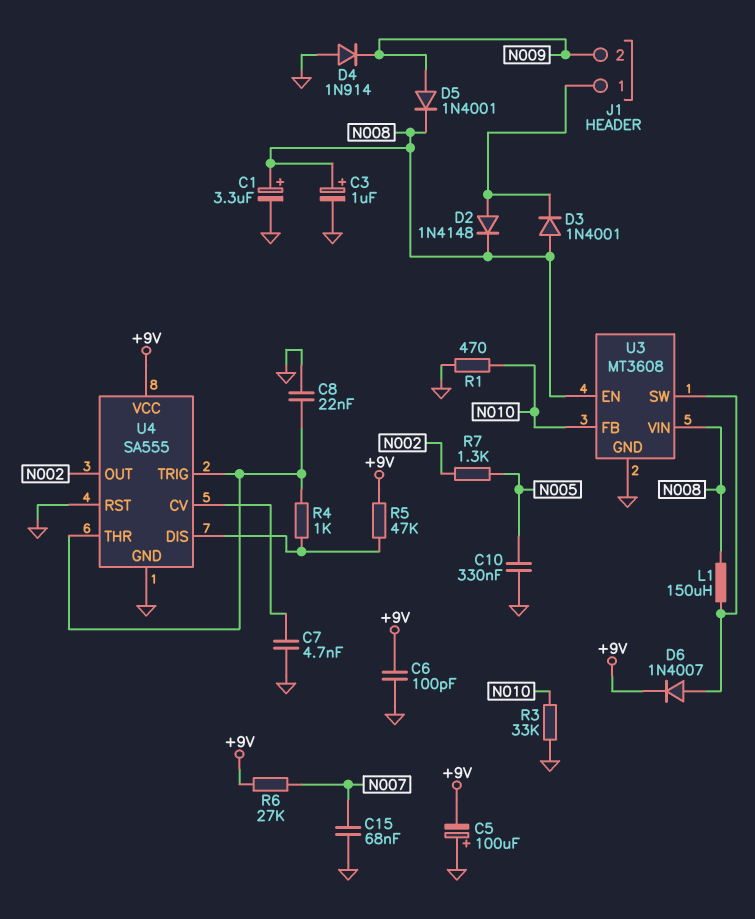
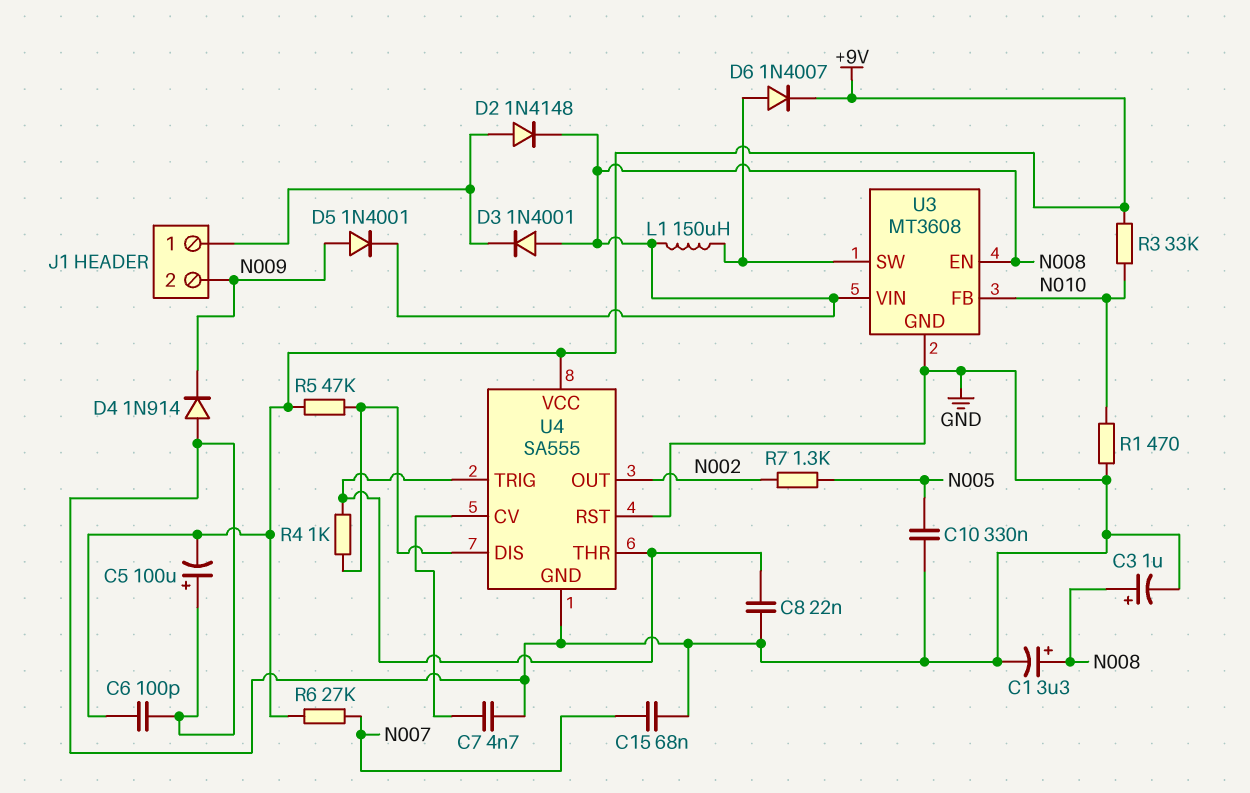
R3: 33k (GND, N010) -> 33k (+9V, N010)

